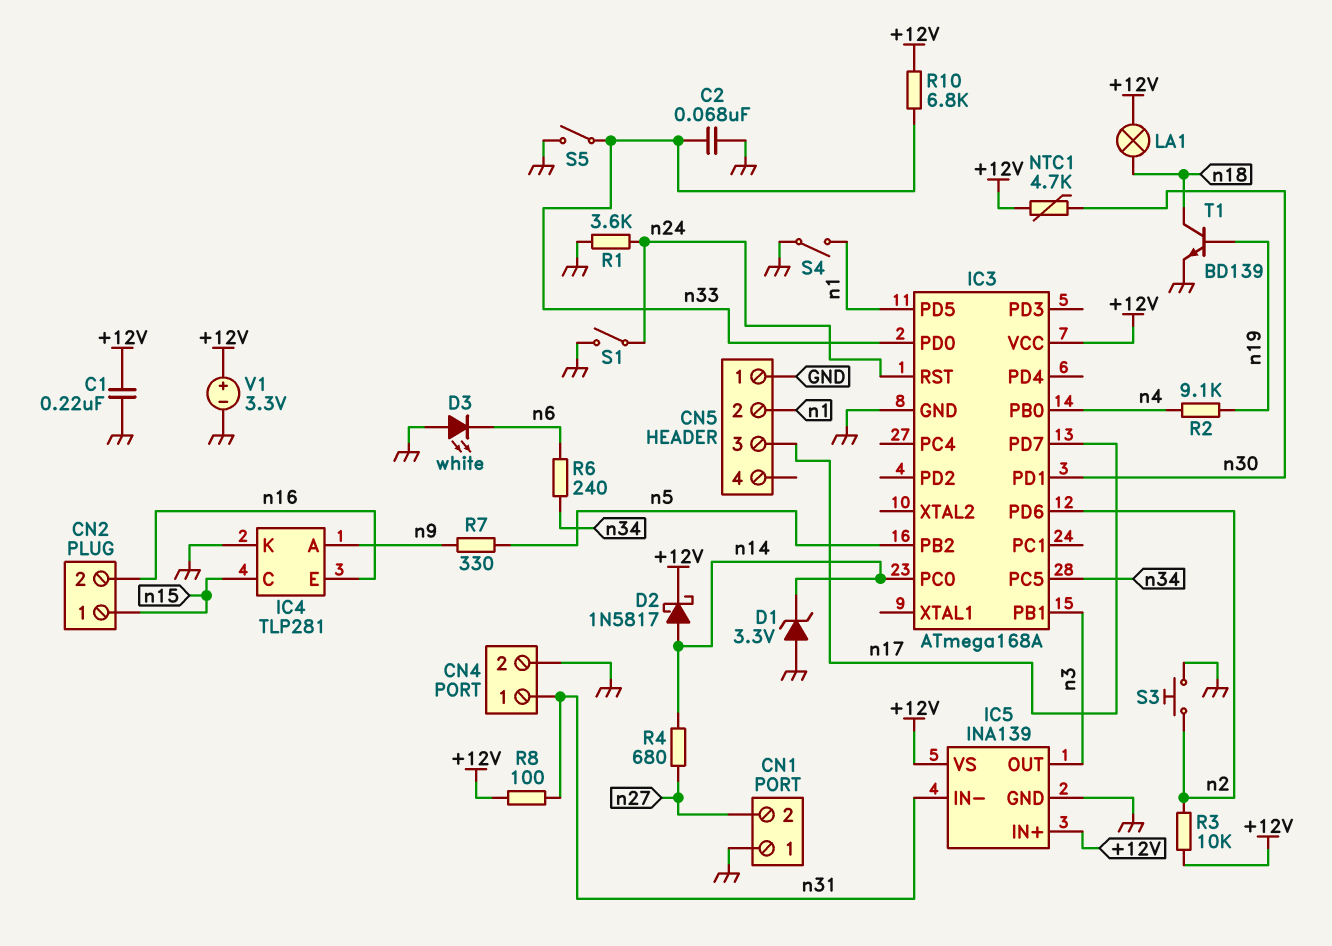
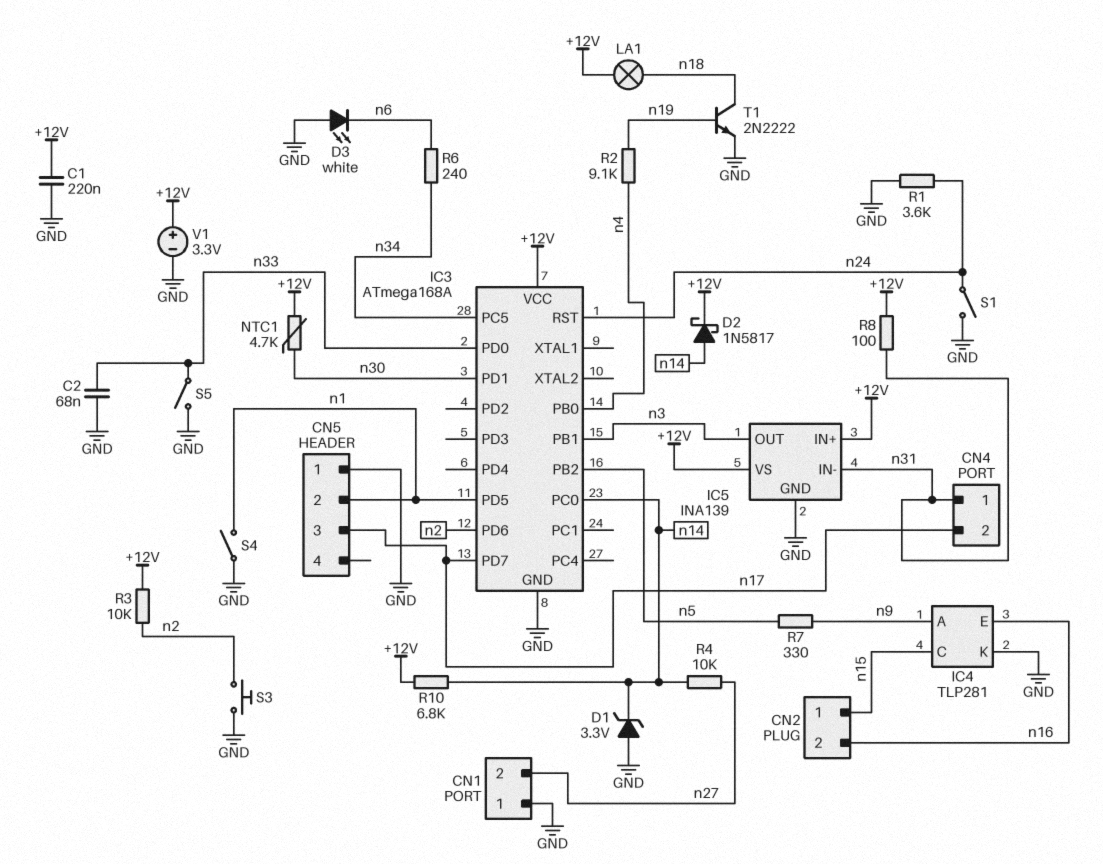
CN4 pin 2: GND -> n17
R4: 680 (n14, n27) -> 10k (n14, n27)
R10: 6.8k (+12V, n33) -> 6.8k (+12V, n14)
T1: NPN BD139 (B n19, C n18, E GND) -> NPN 2N2222 (B n19, C n18, E GND)

